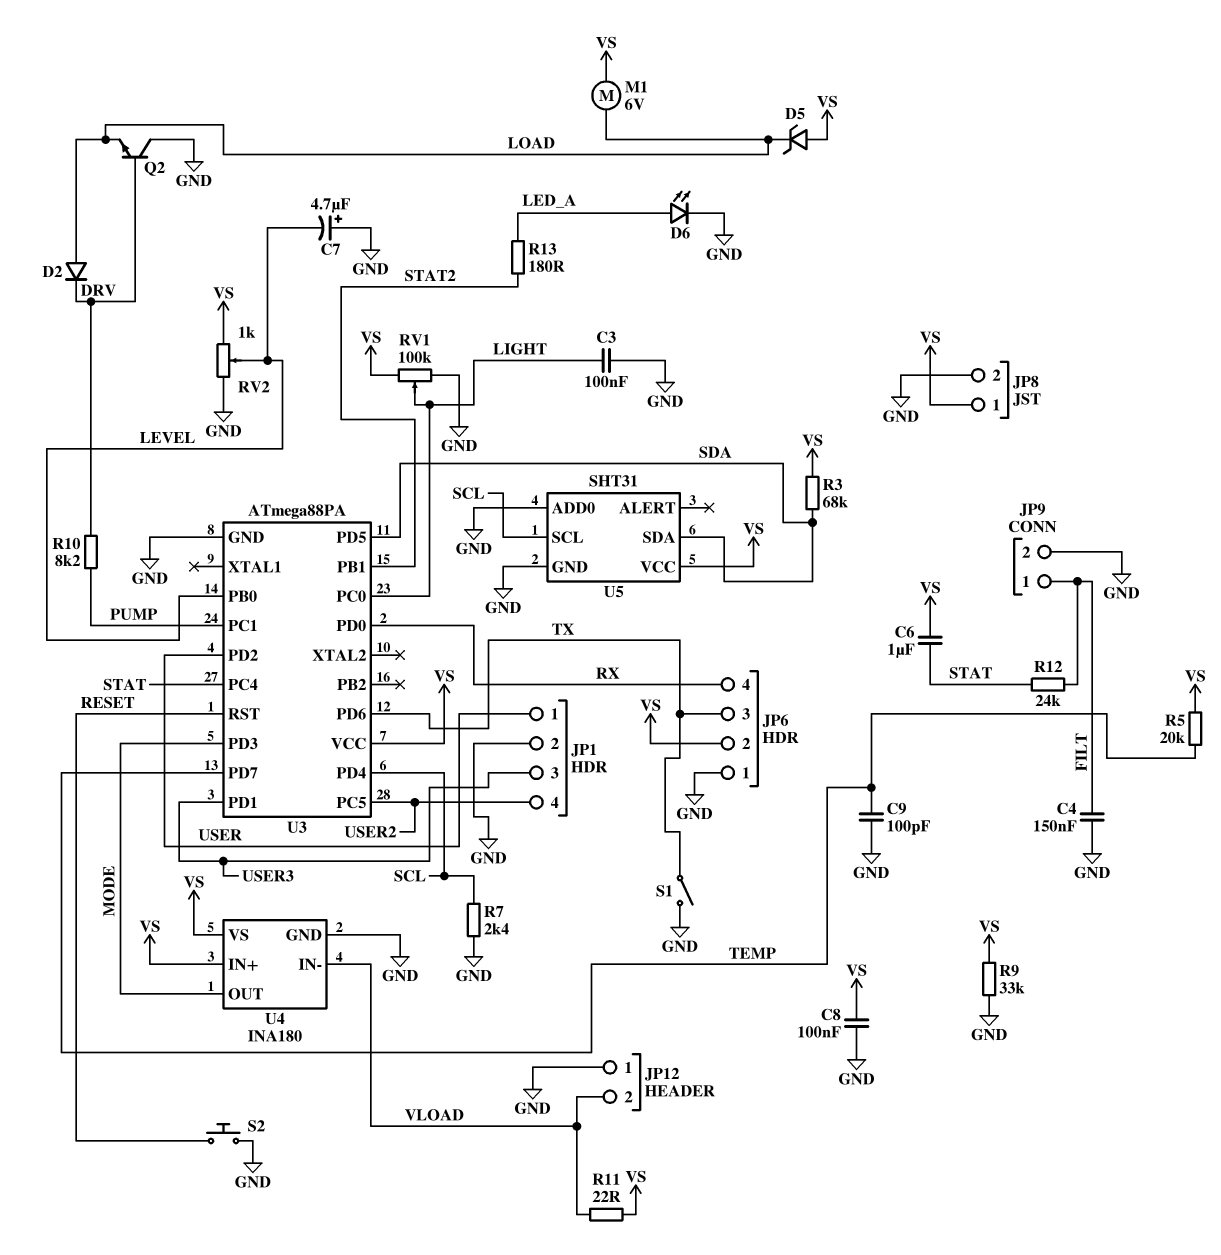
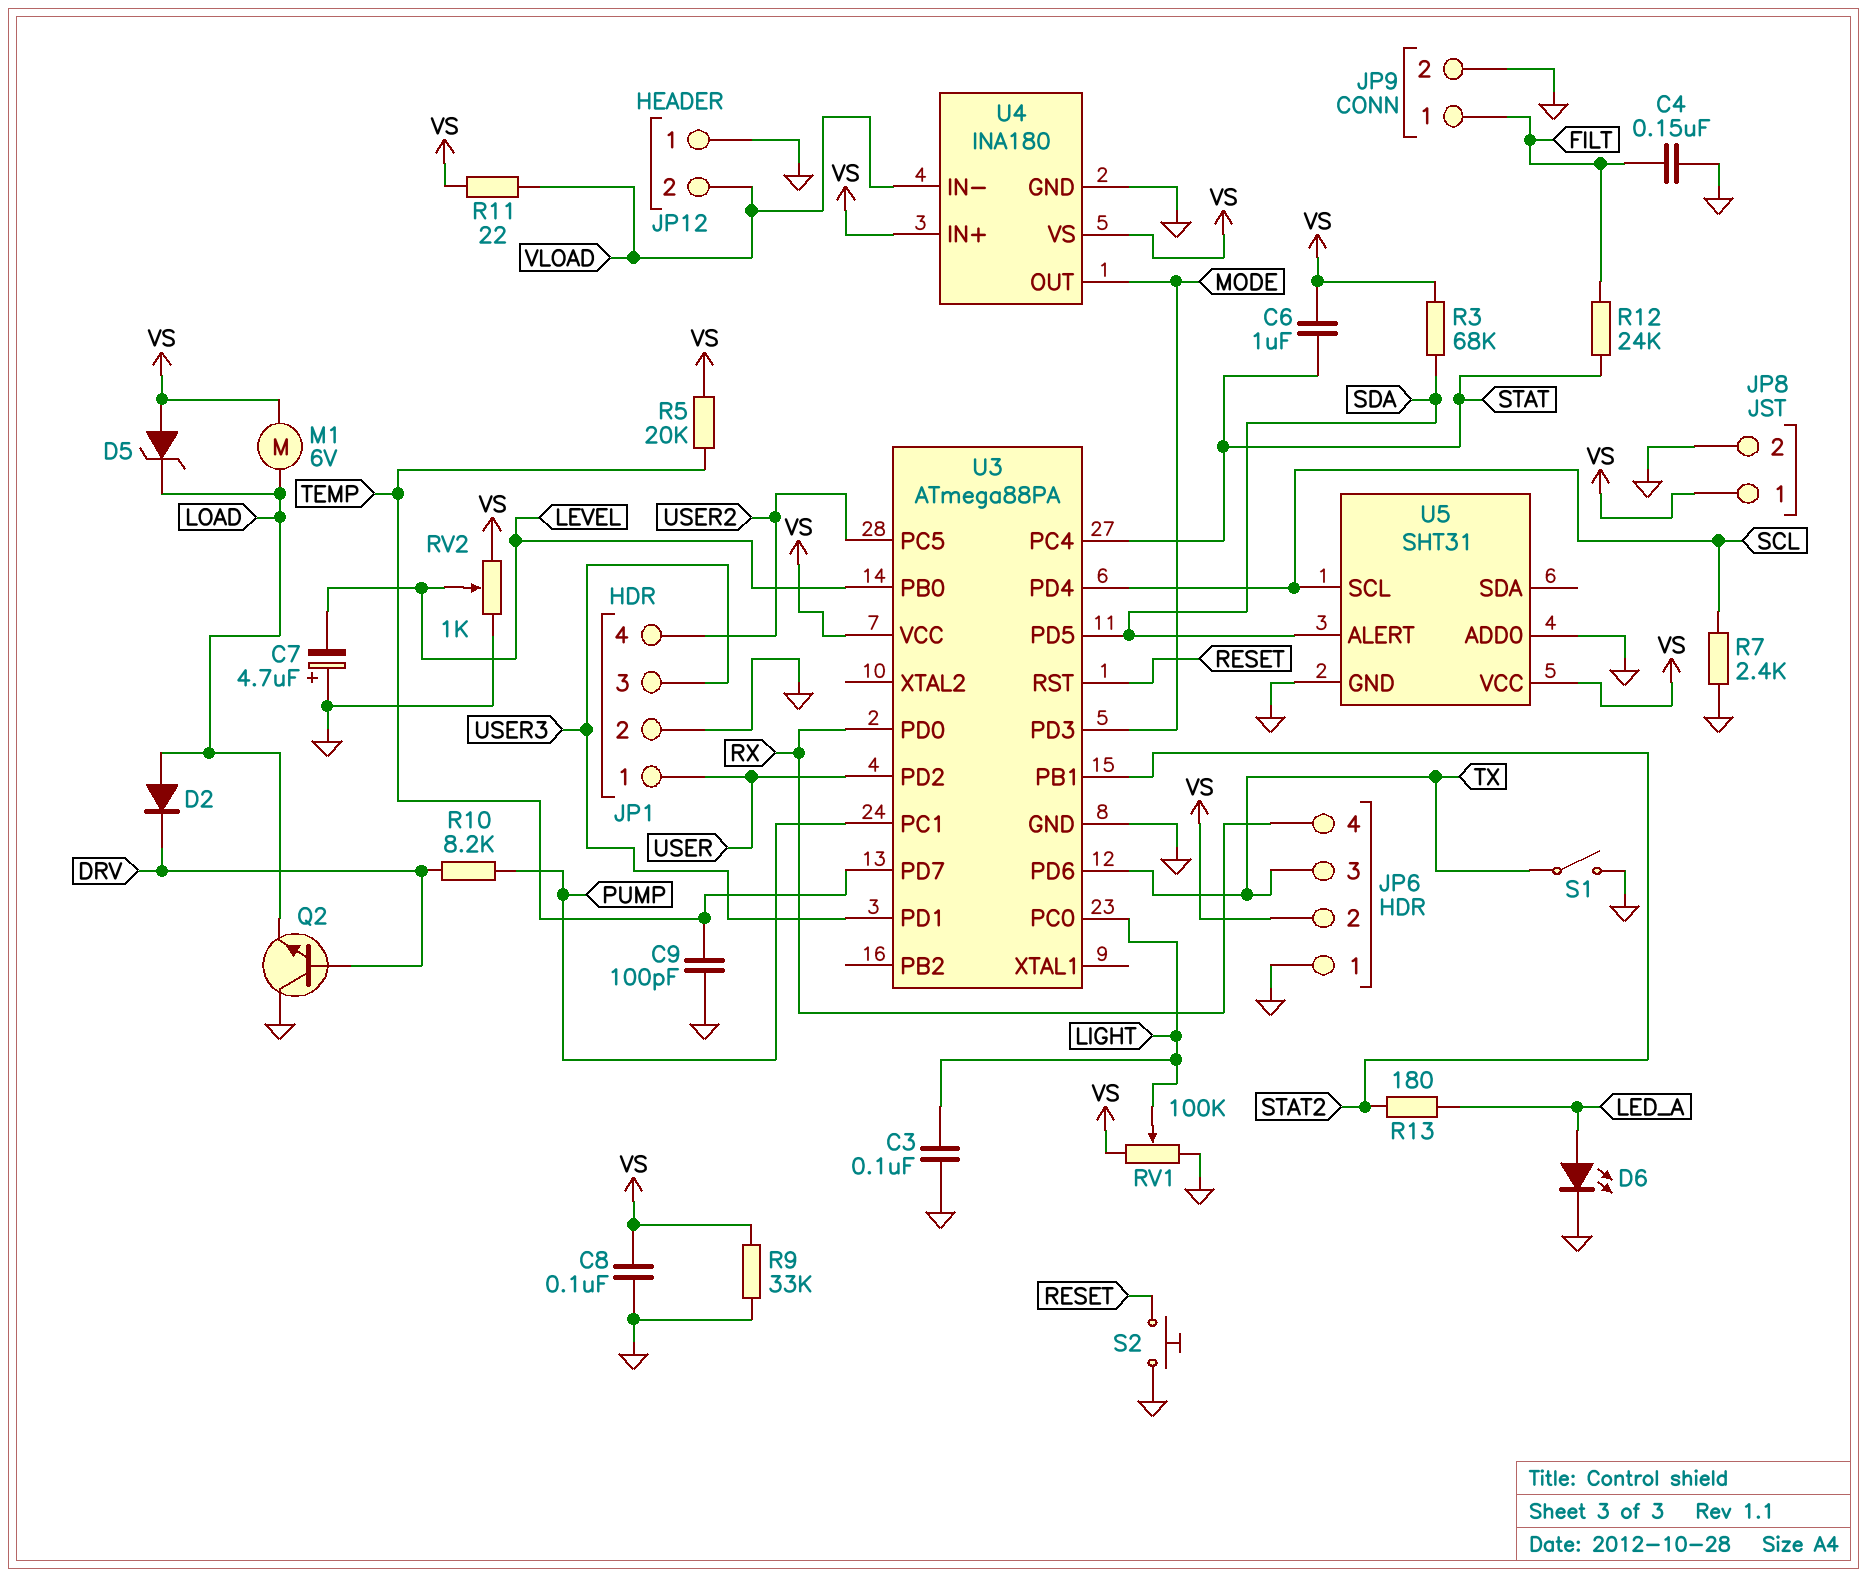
U5 pin ALERT: none -> SDA
U5 pin SDA: SDA -> none

